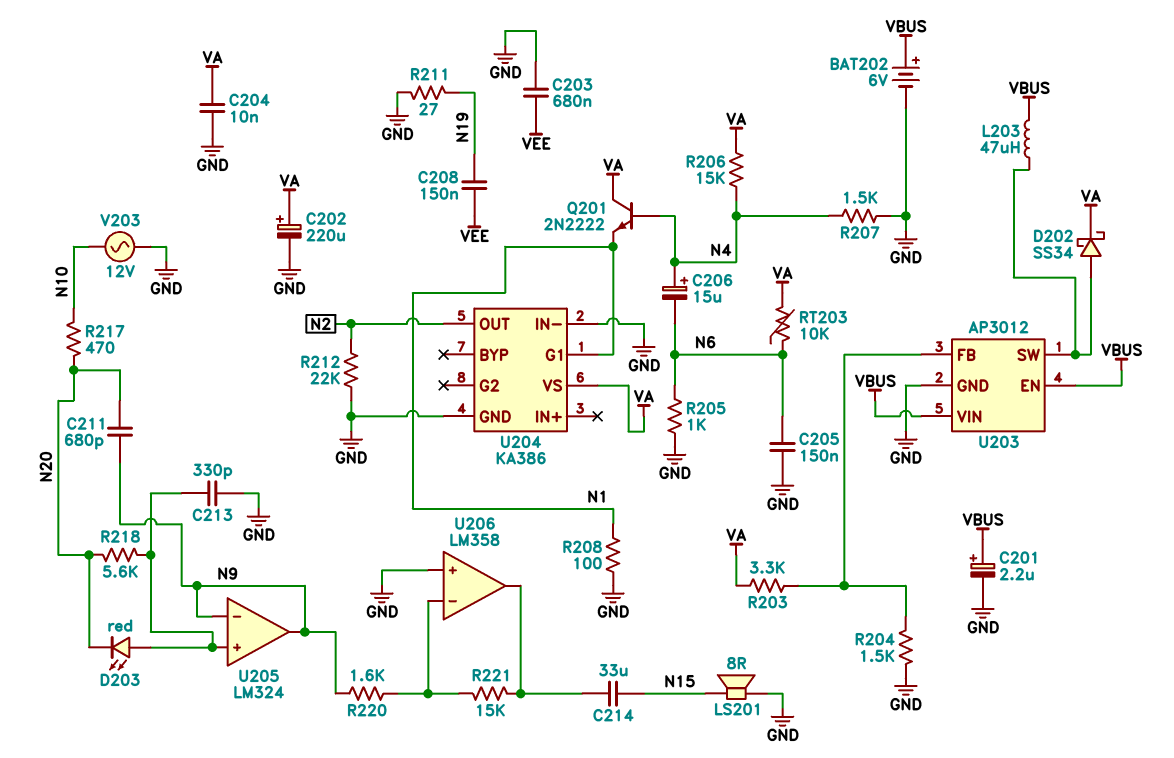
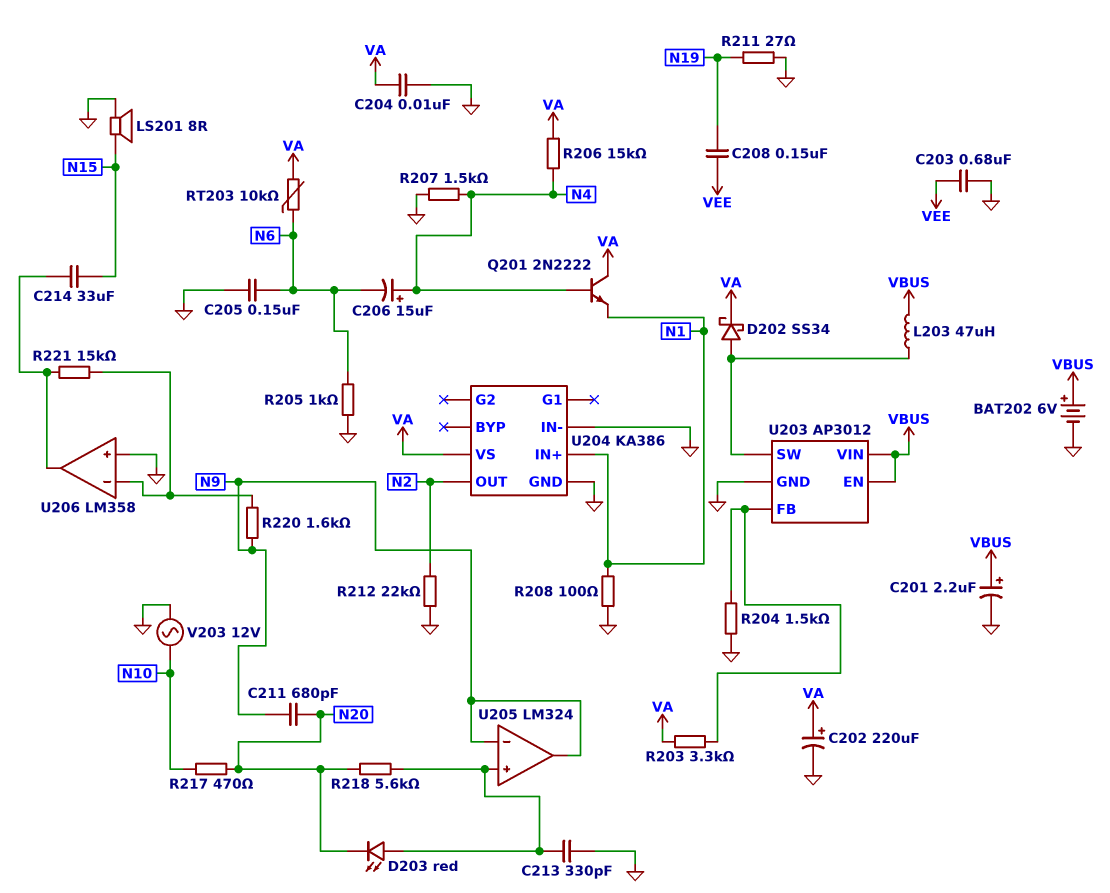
U204 pin G1: N1 -> none
U204 pin IN+: none -> N1

